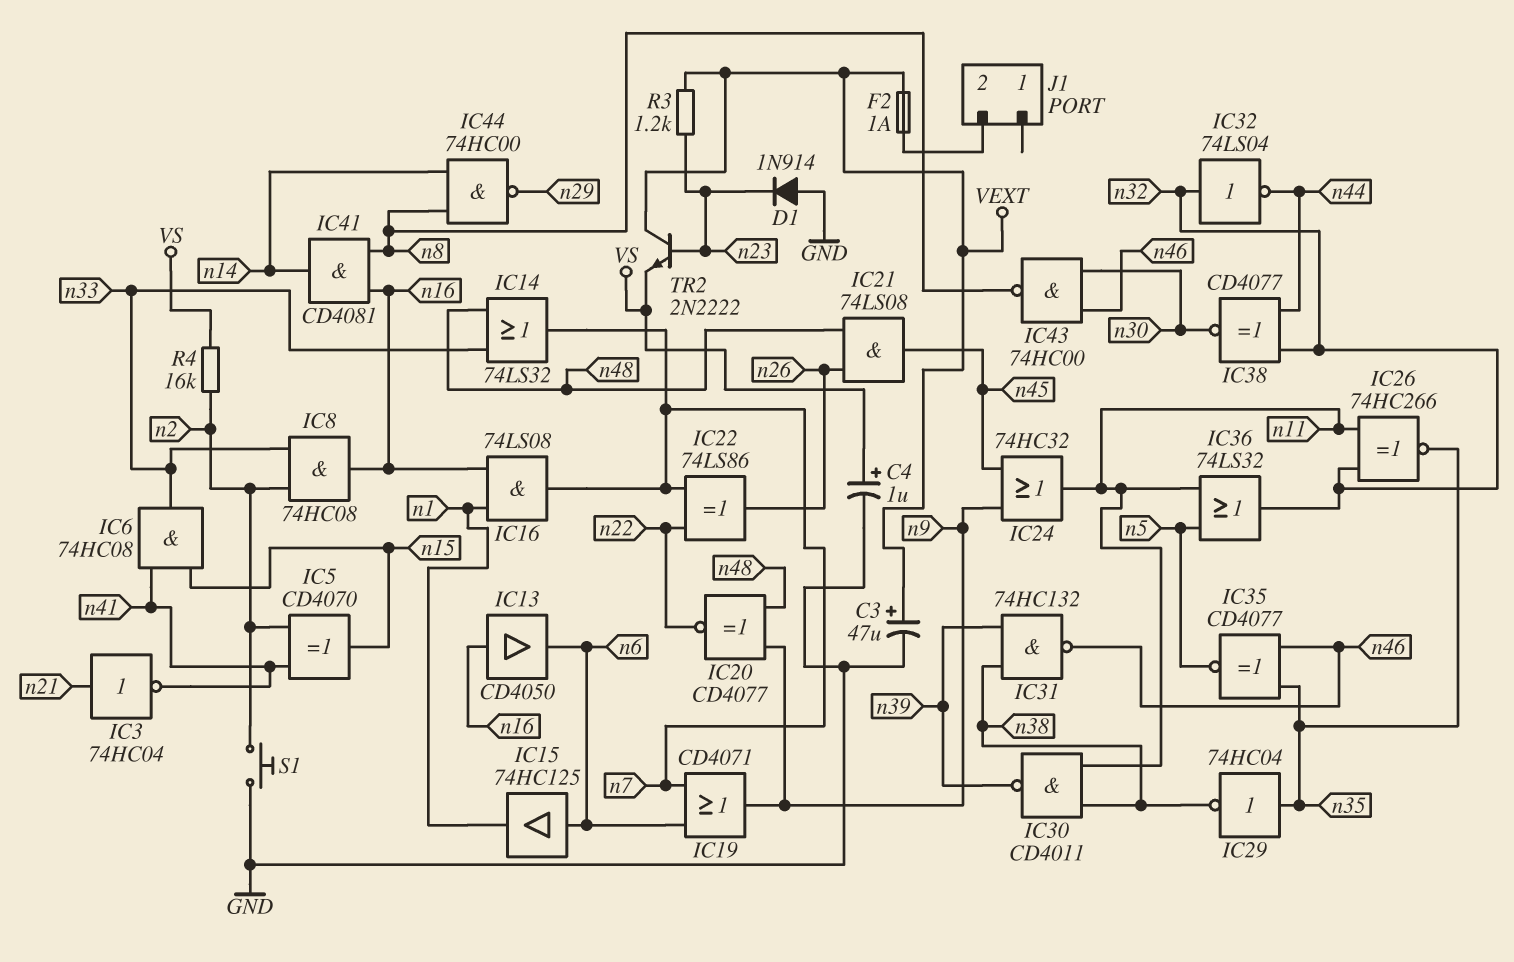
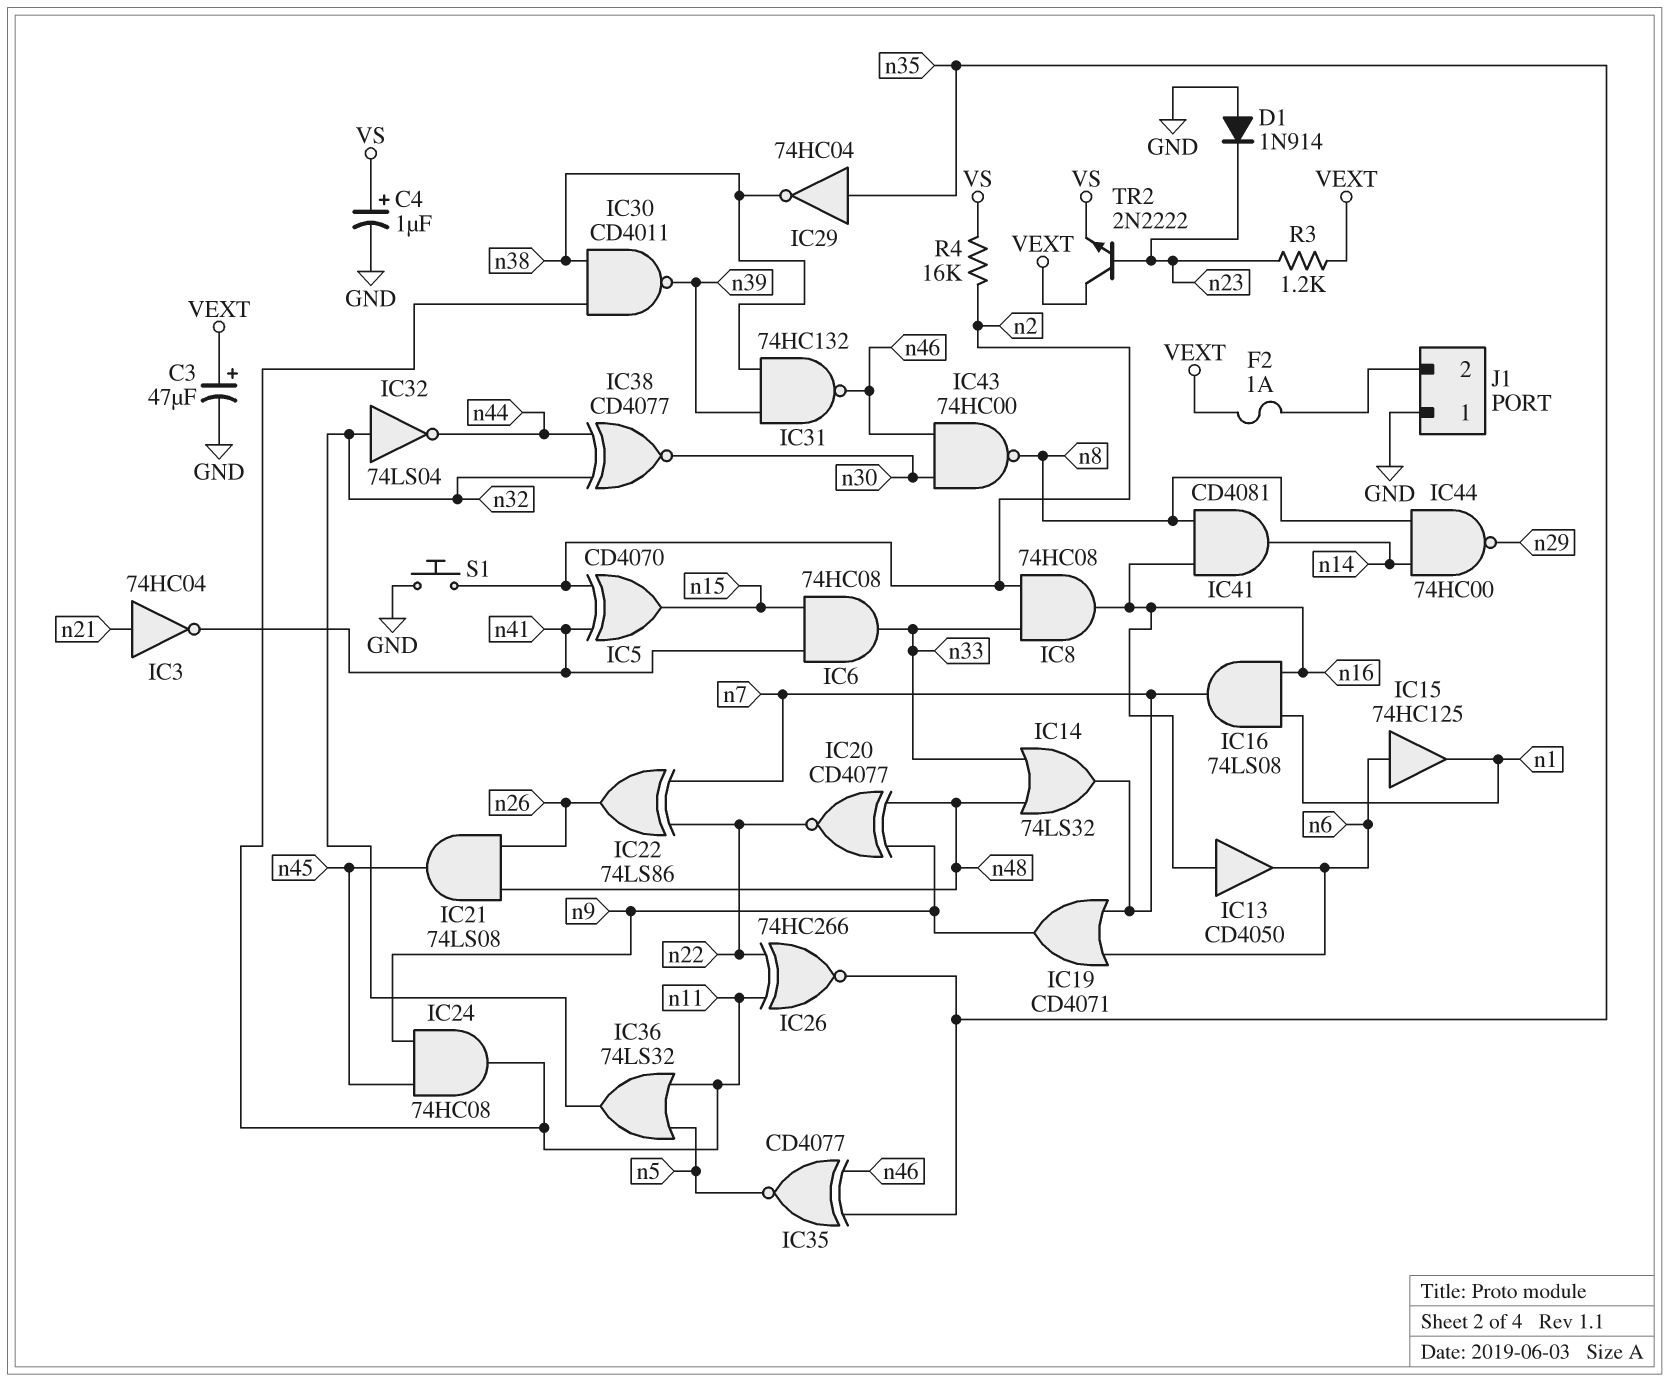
IC24: OR 74HC32 (in n9, in n45, out n11) -> AND 74HC08 (in n9, in n45, out n11)
IC26: XNOR 74HC266 (in n11, in n32, out n35) -> XNOR 74HC266 (in n11, in n22, out n35)
J1 pin 1: none -> GND

